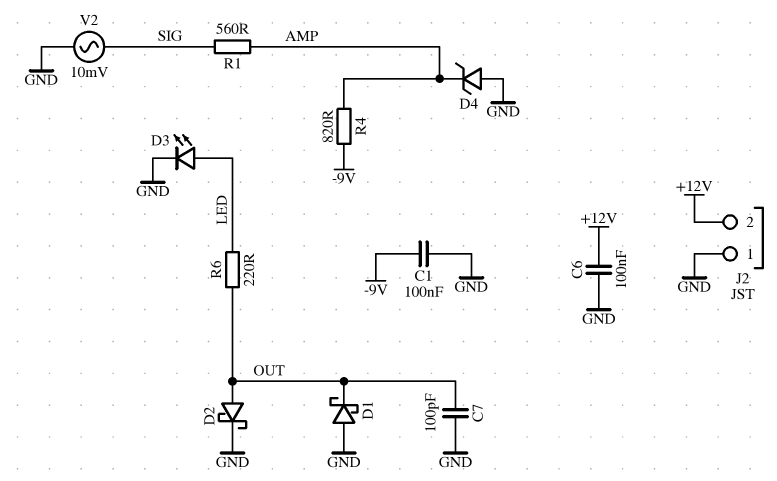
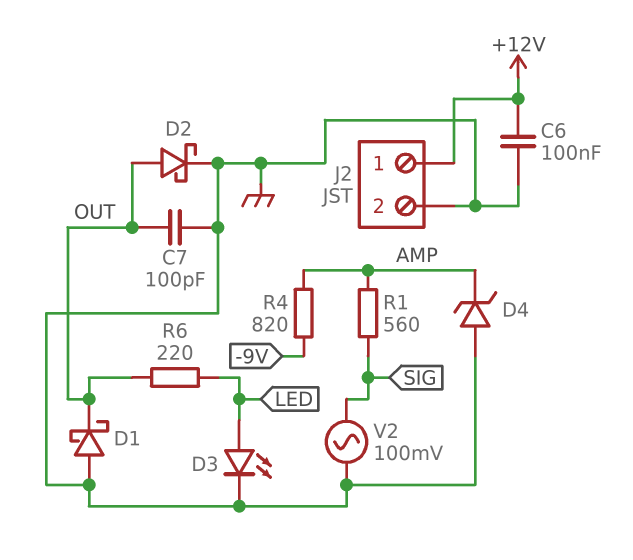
C1: 100nF (-9V, GND) -> none
J2 pin 1: GND -> +12V
J2 pin 2: +12V -> GND
V2: AC 10mV (GND, SIG) -> AC 100mV (GND, SIG)

